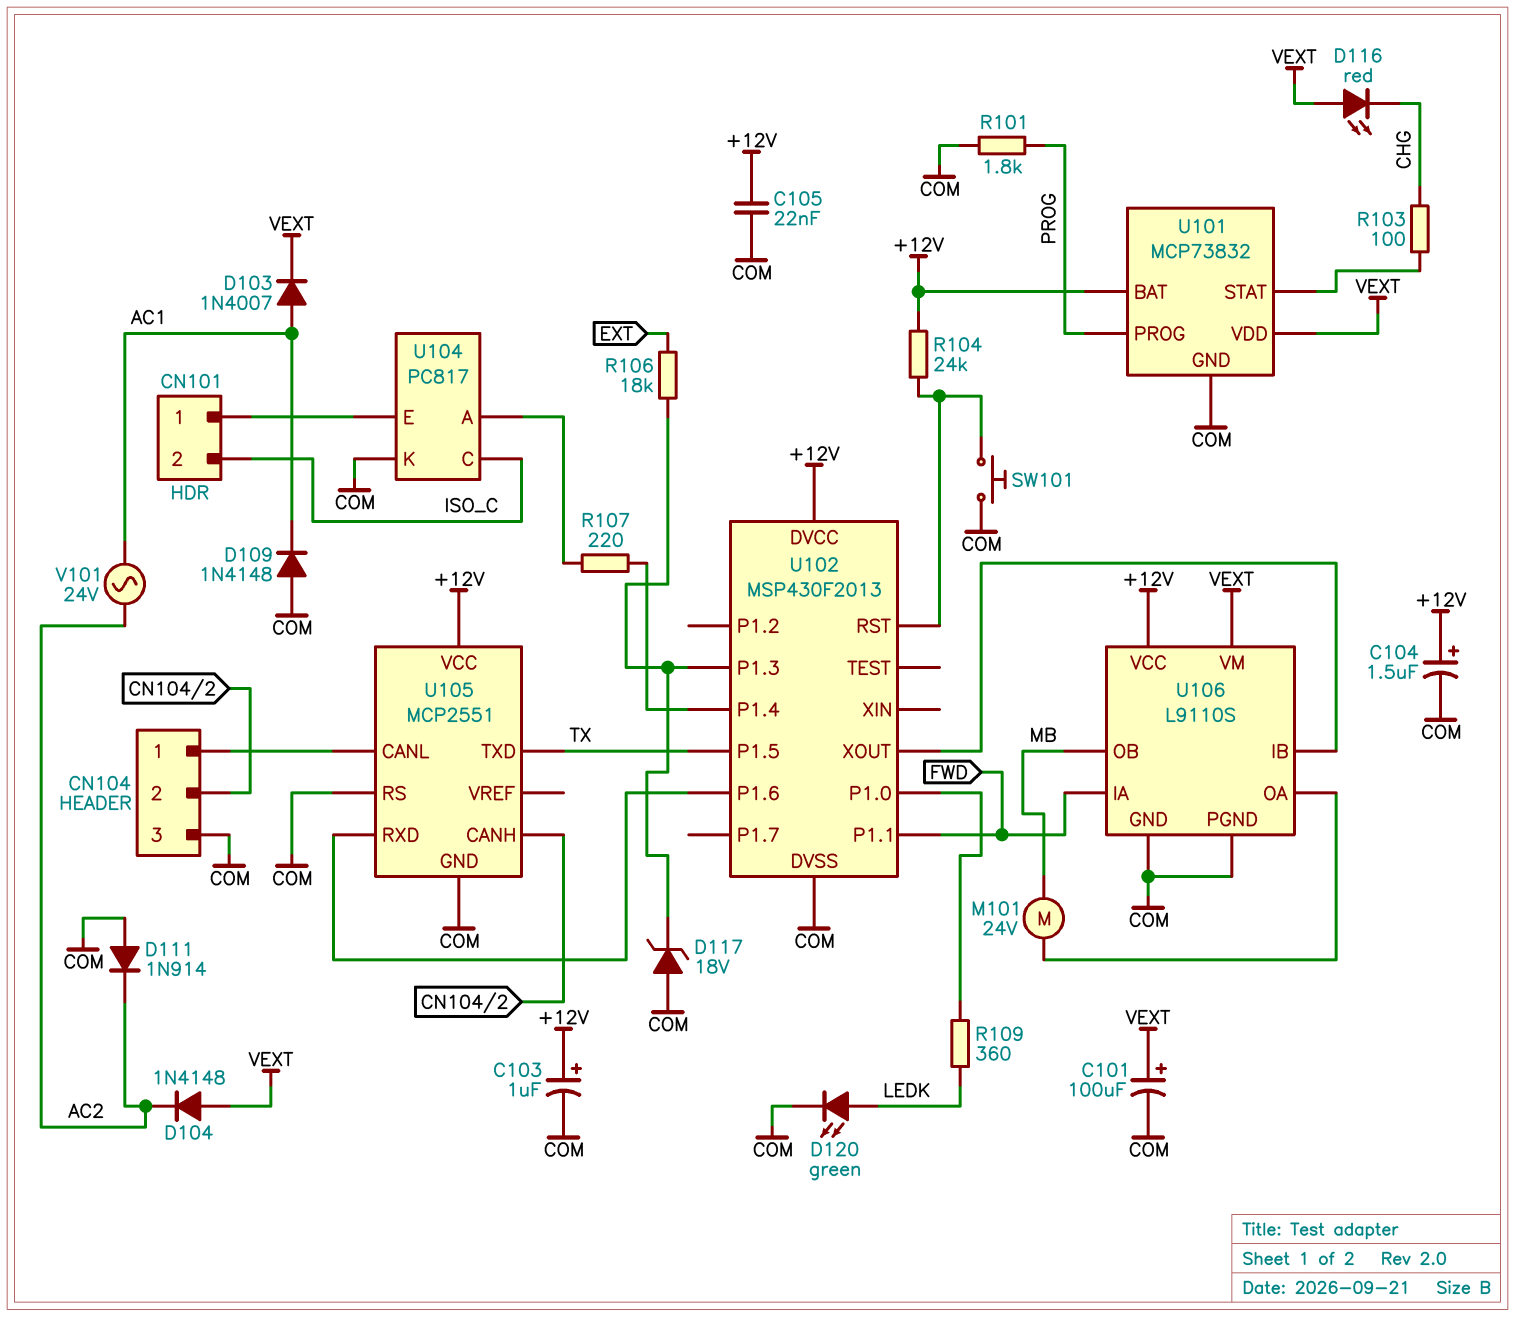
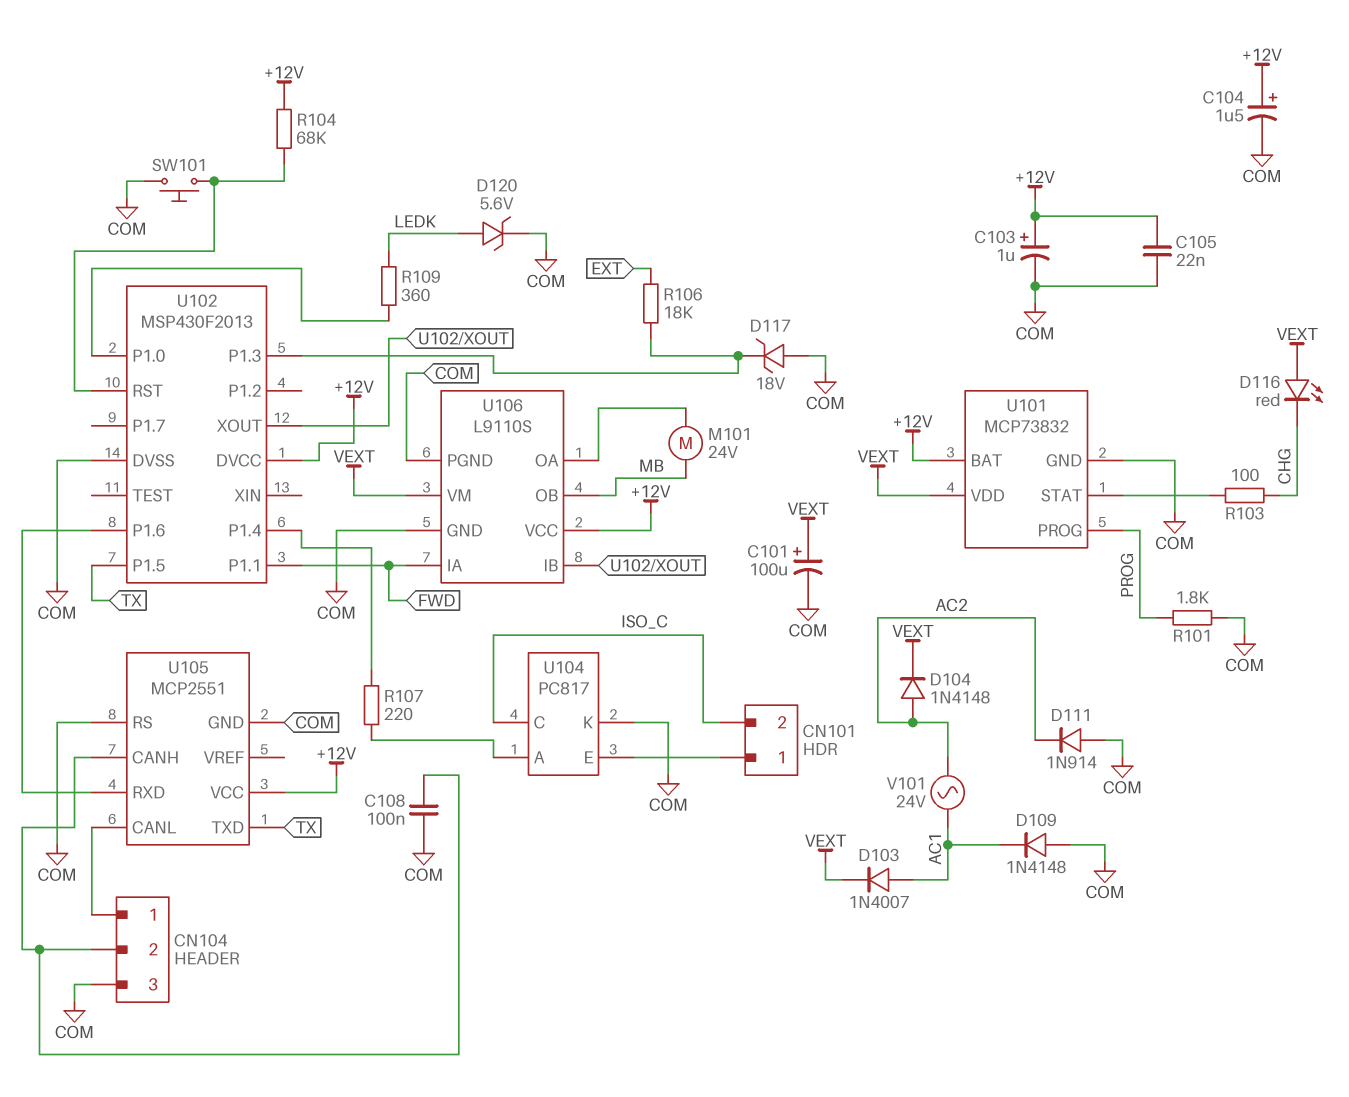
C108: none -> 100nF (CN104/2, COM)
D104: diode 1N4148 (A VEXT, K AC2) -> diode 1N4148 (A AC2, K VEXT)
D120: LED green (A LEDK, K COM) -> zener 5.6V (A LEDK, K COM)
R104: 24k (+12V, U102/RST) -> 68k (+12V, U102/RST)

